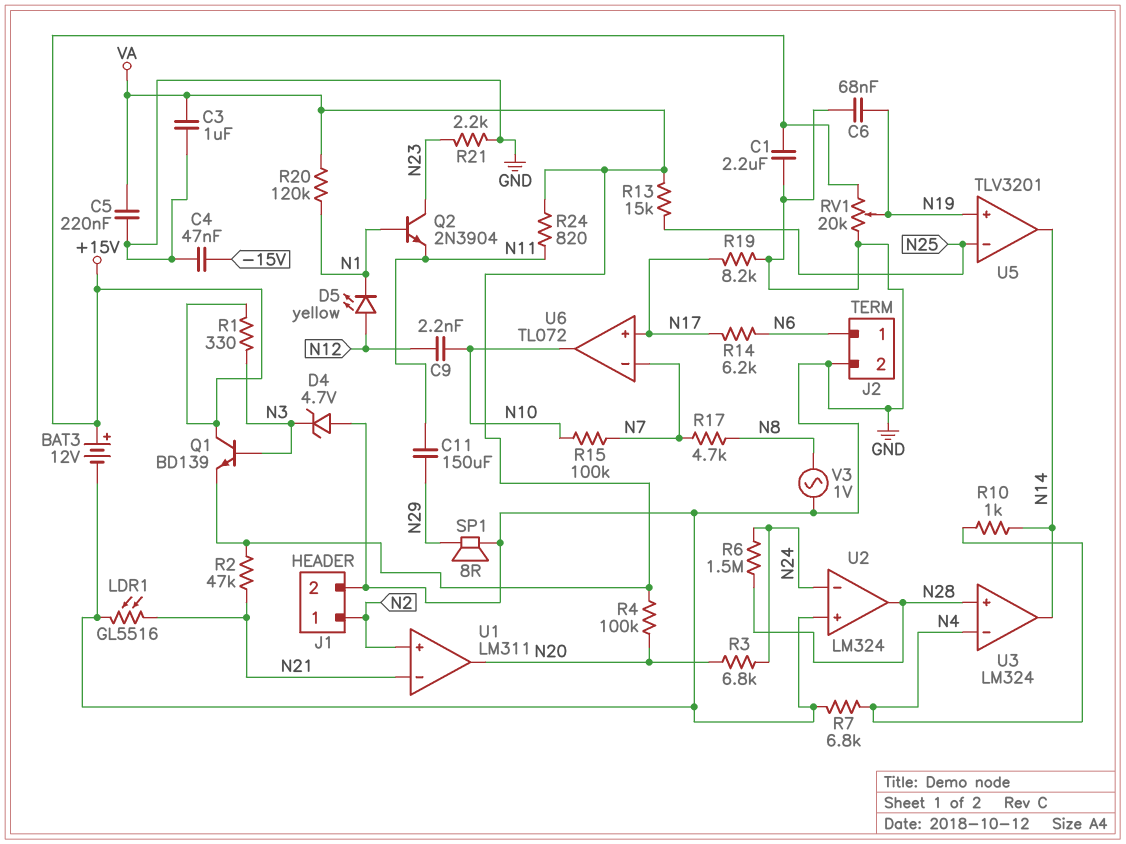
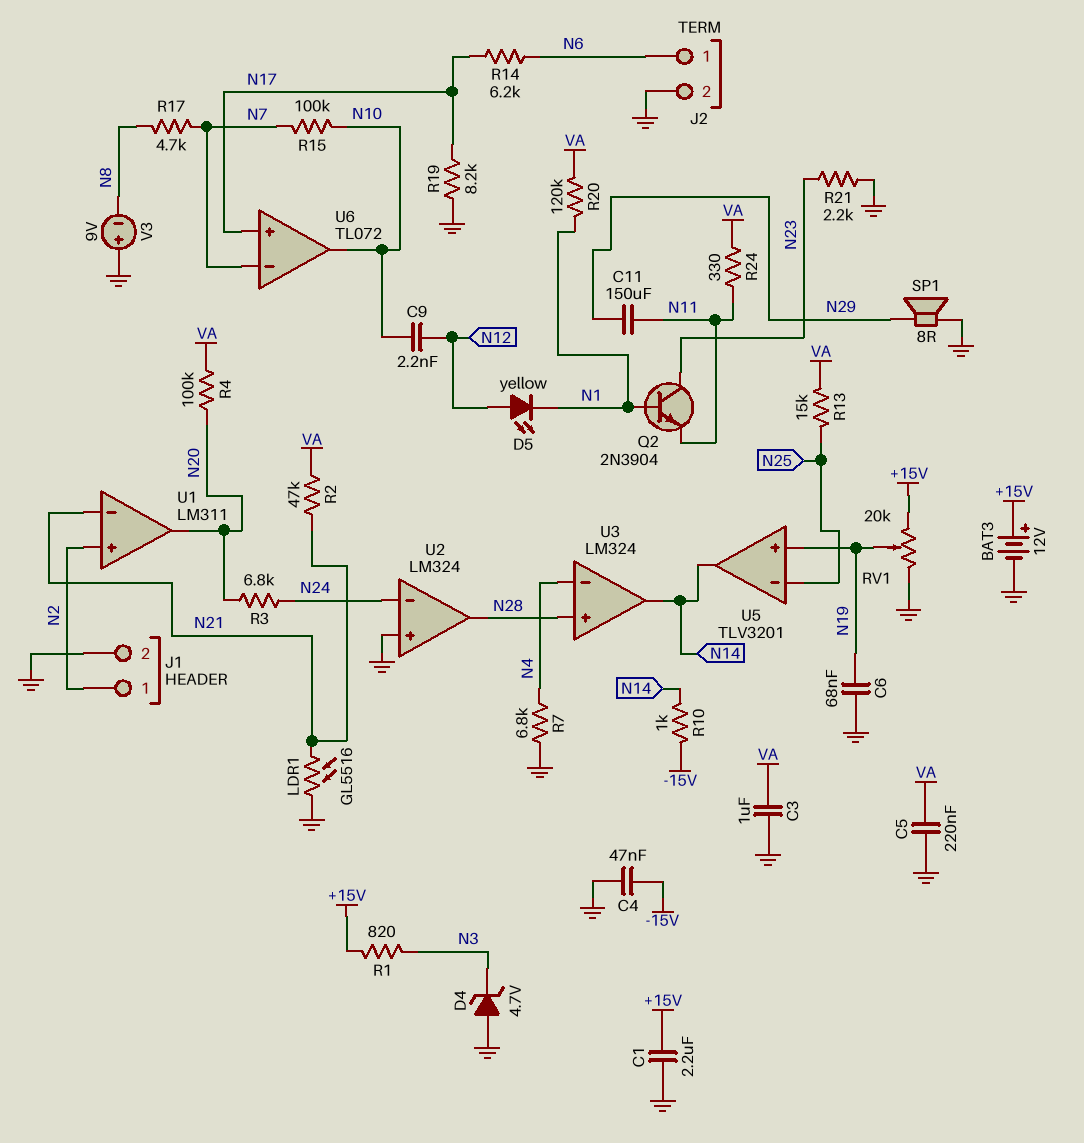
Q1: NPN BD139 (B N3, C +15V, E VA) -> none
R1: 330 (+15V, N3) -> 820 (+15V, N3)
R6: 1.5M (N24, N28) -> none
R10: 1k (N4, N14) -> 1k (-15V, N14)
R24: 820 (N11, VA) -> 330 (N11, VA)
V3: AC 1V (GND, N8) -> 9V (plus GND, minus N8)

